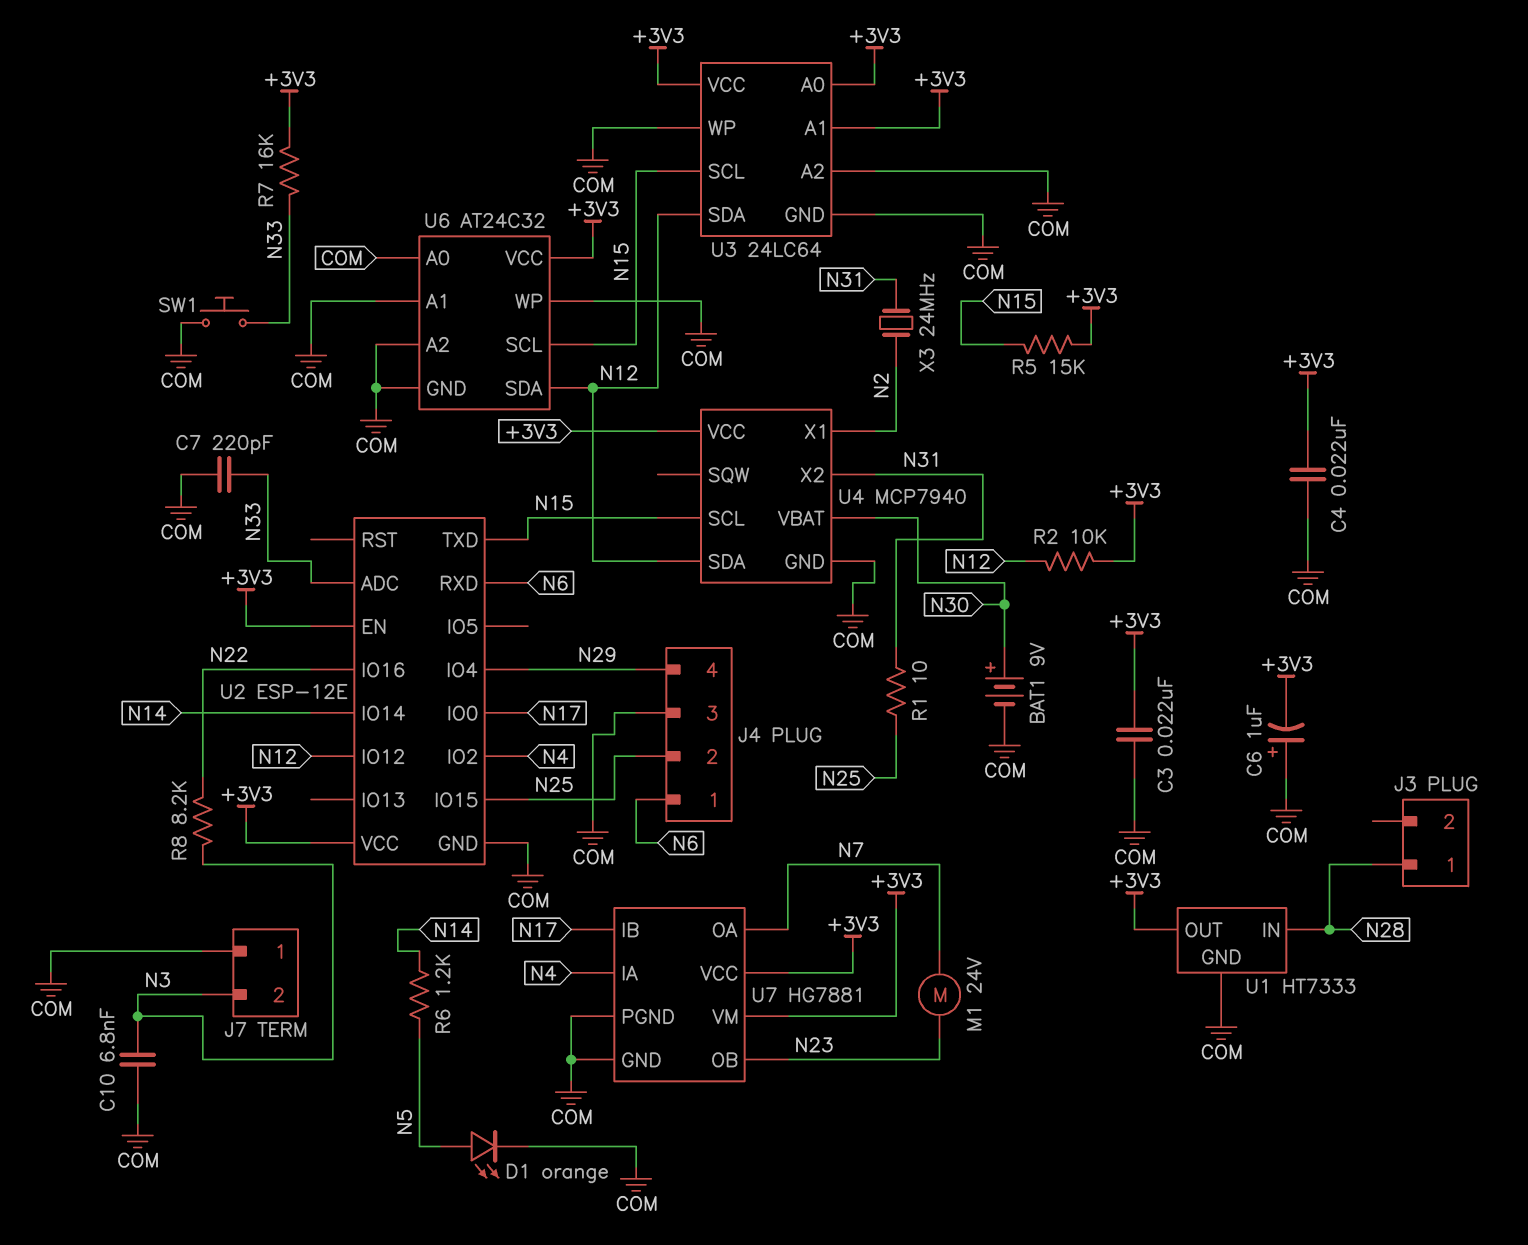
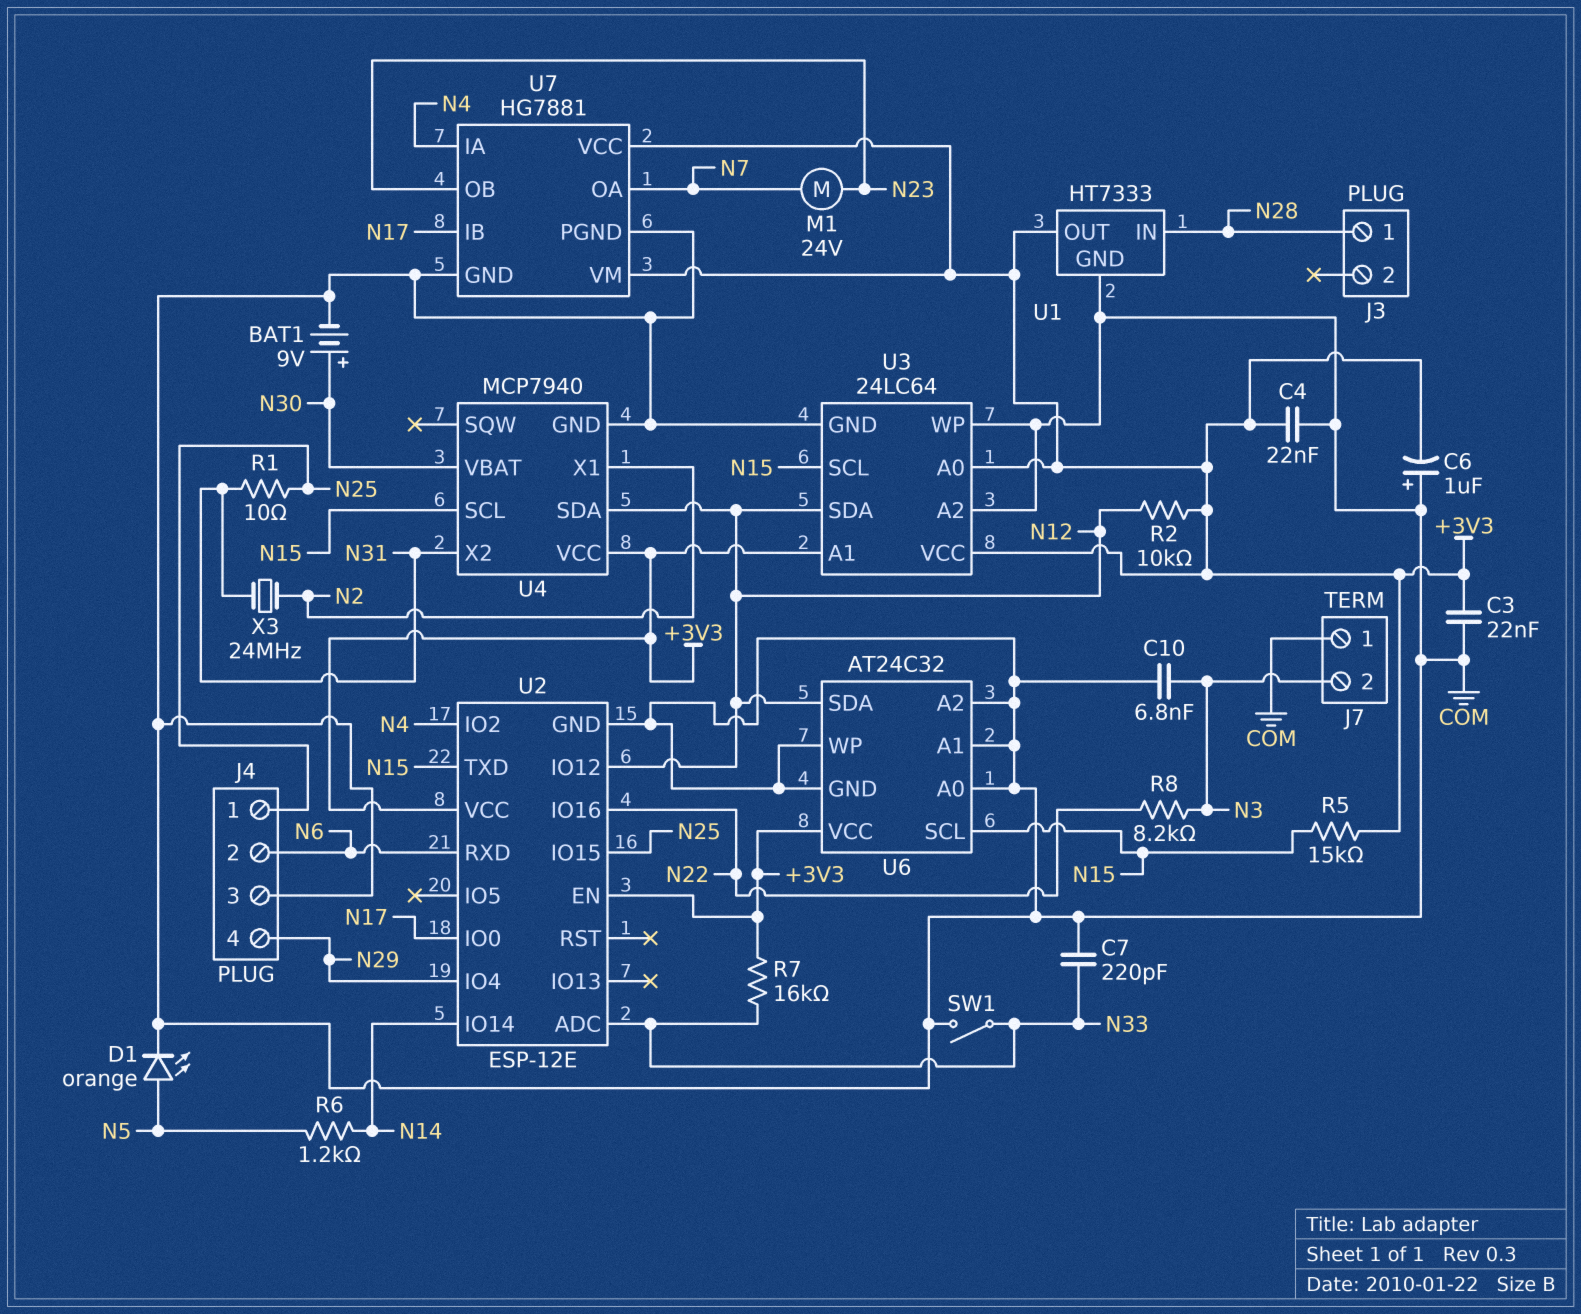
J4 pin 1: N6 -> N25
J4 pin 2: N25 -> N6
SW1: button (COM, N33) -> switch (COM, N33)

